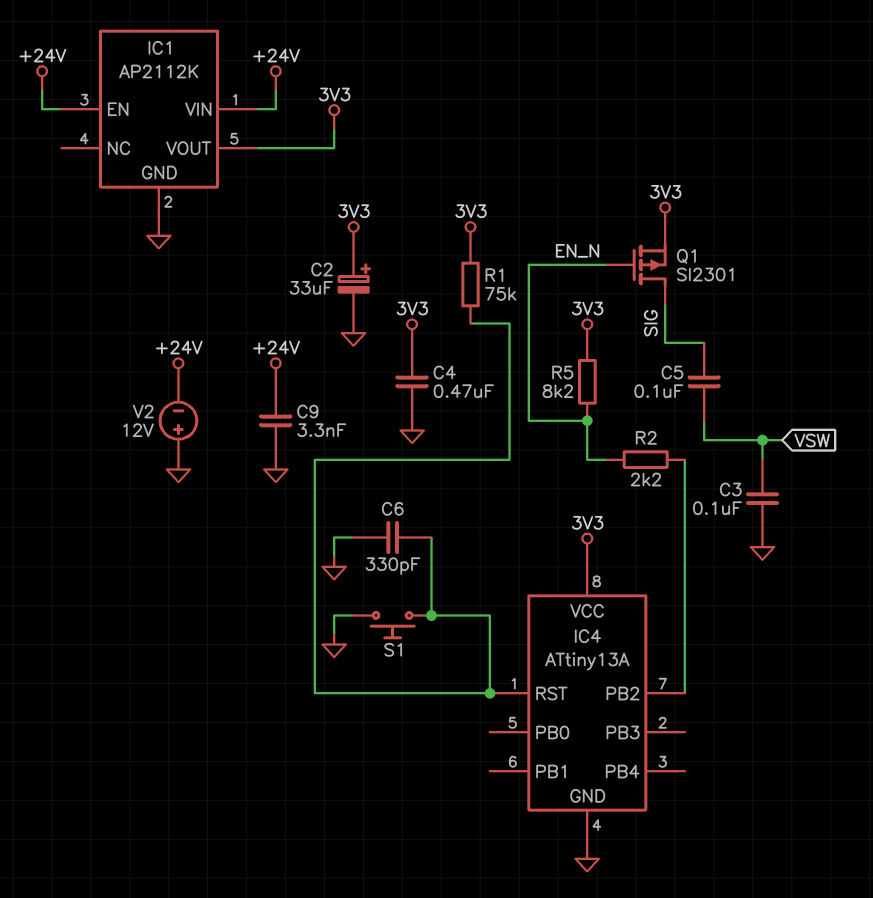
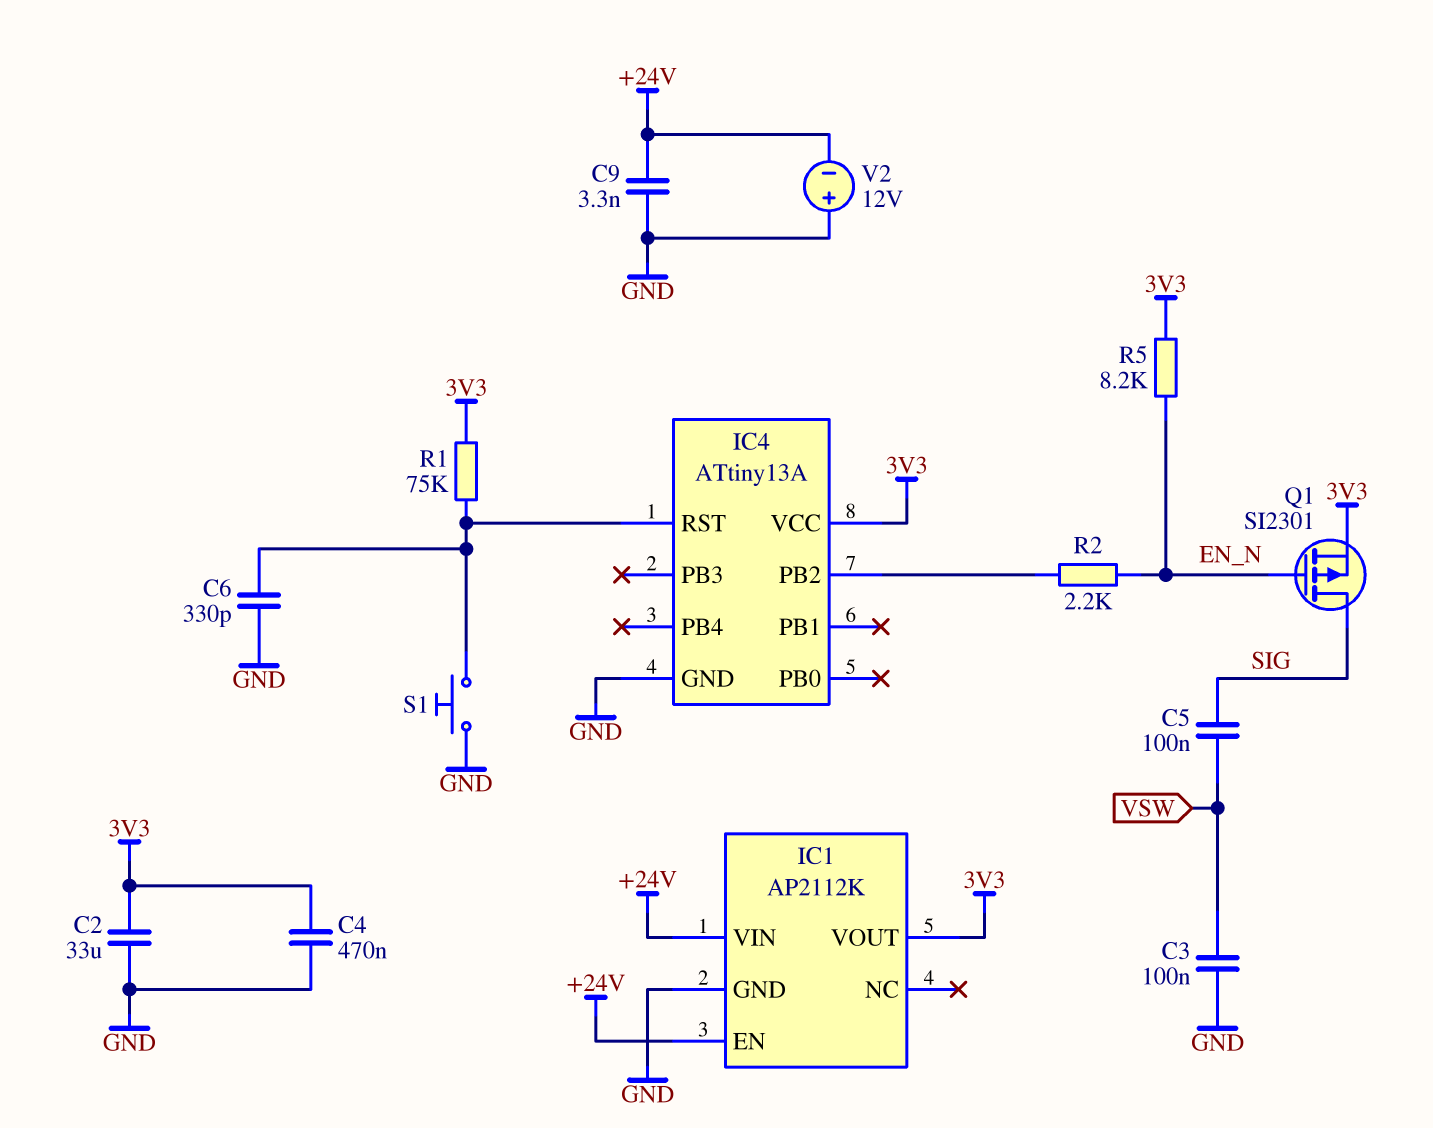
C2: 33uF (plus 3V3, minus GND) -> 33uF (3V3, GND)

